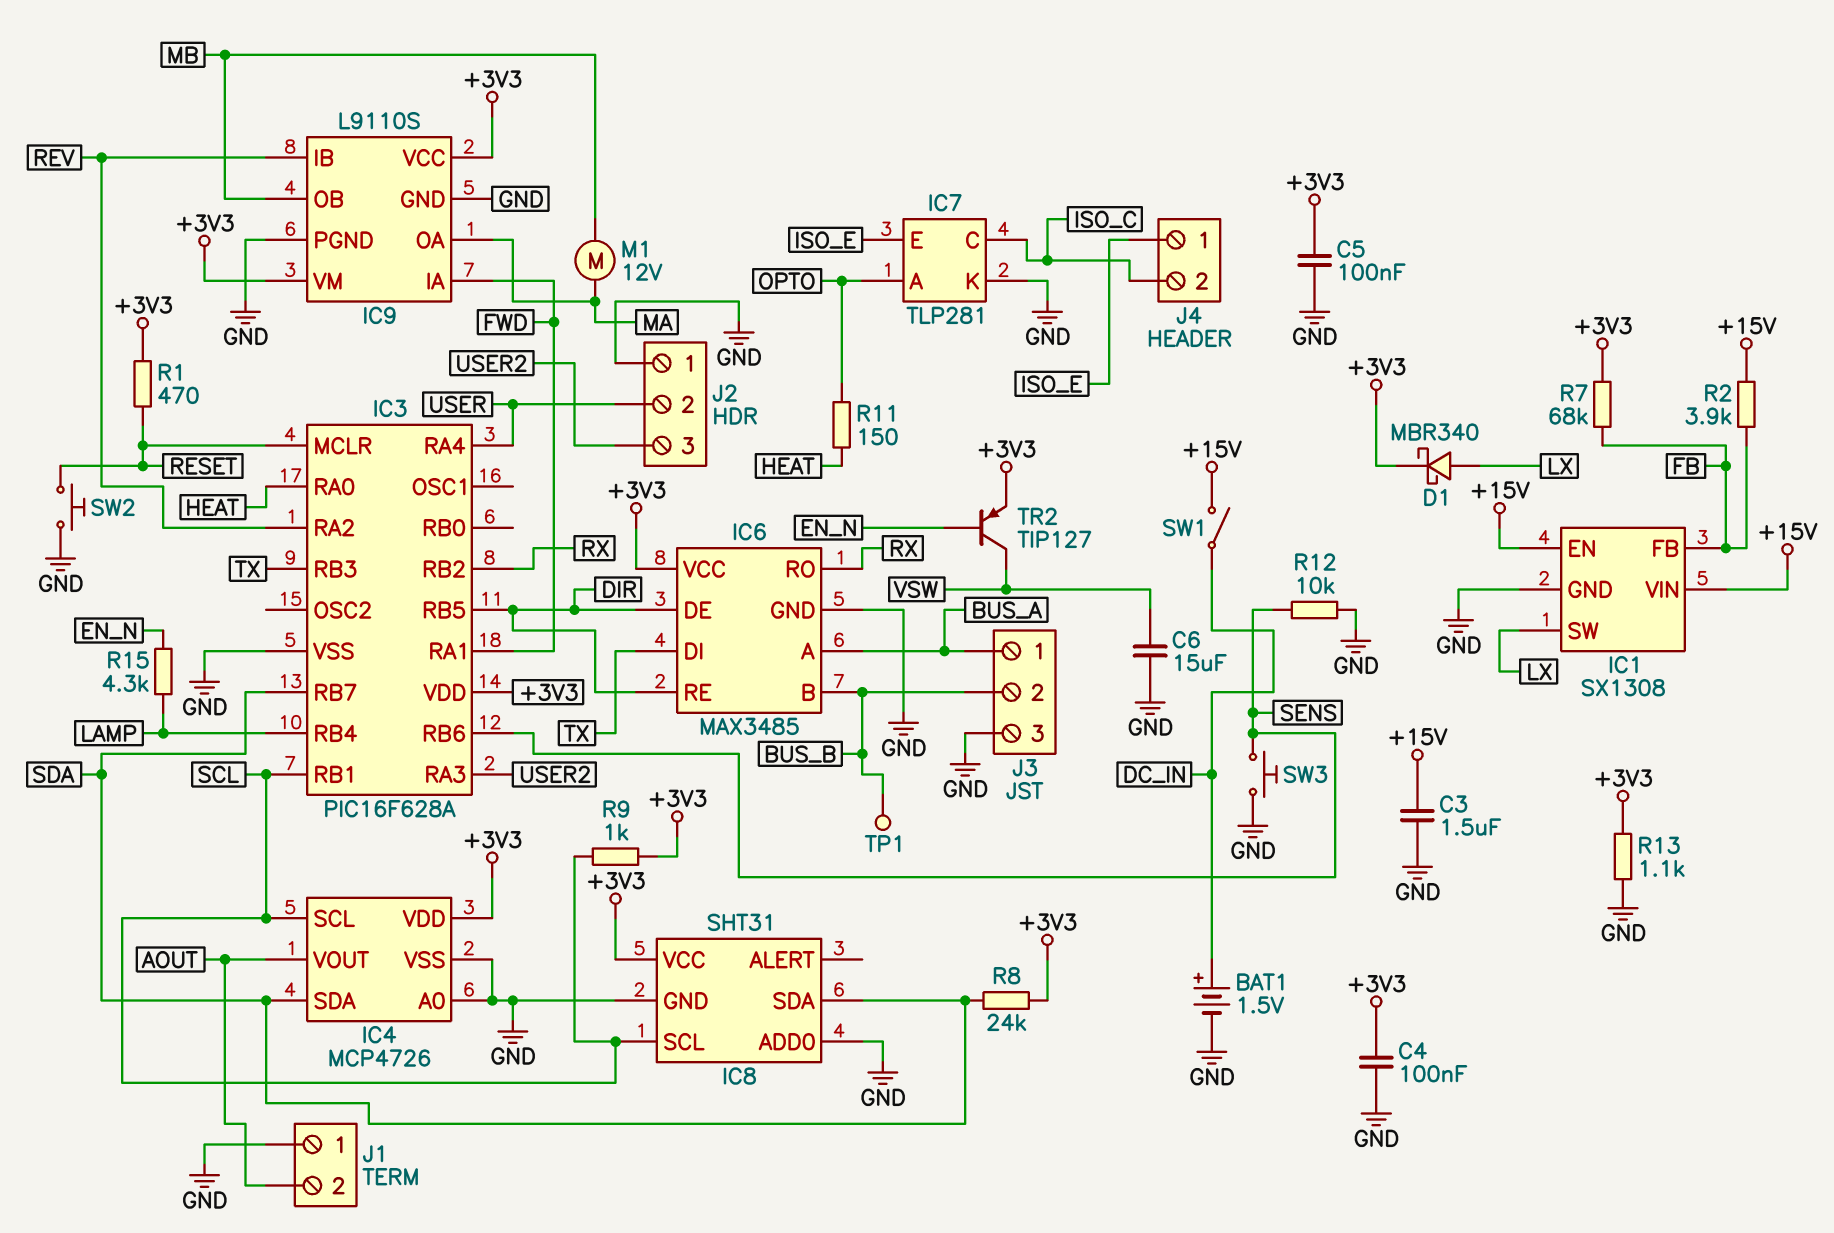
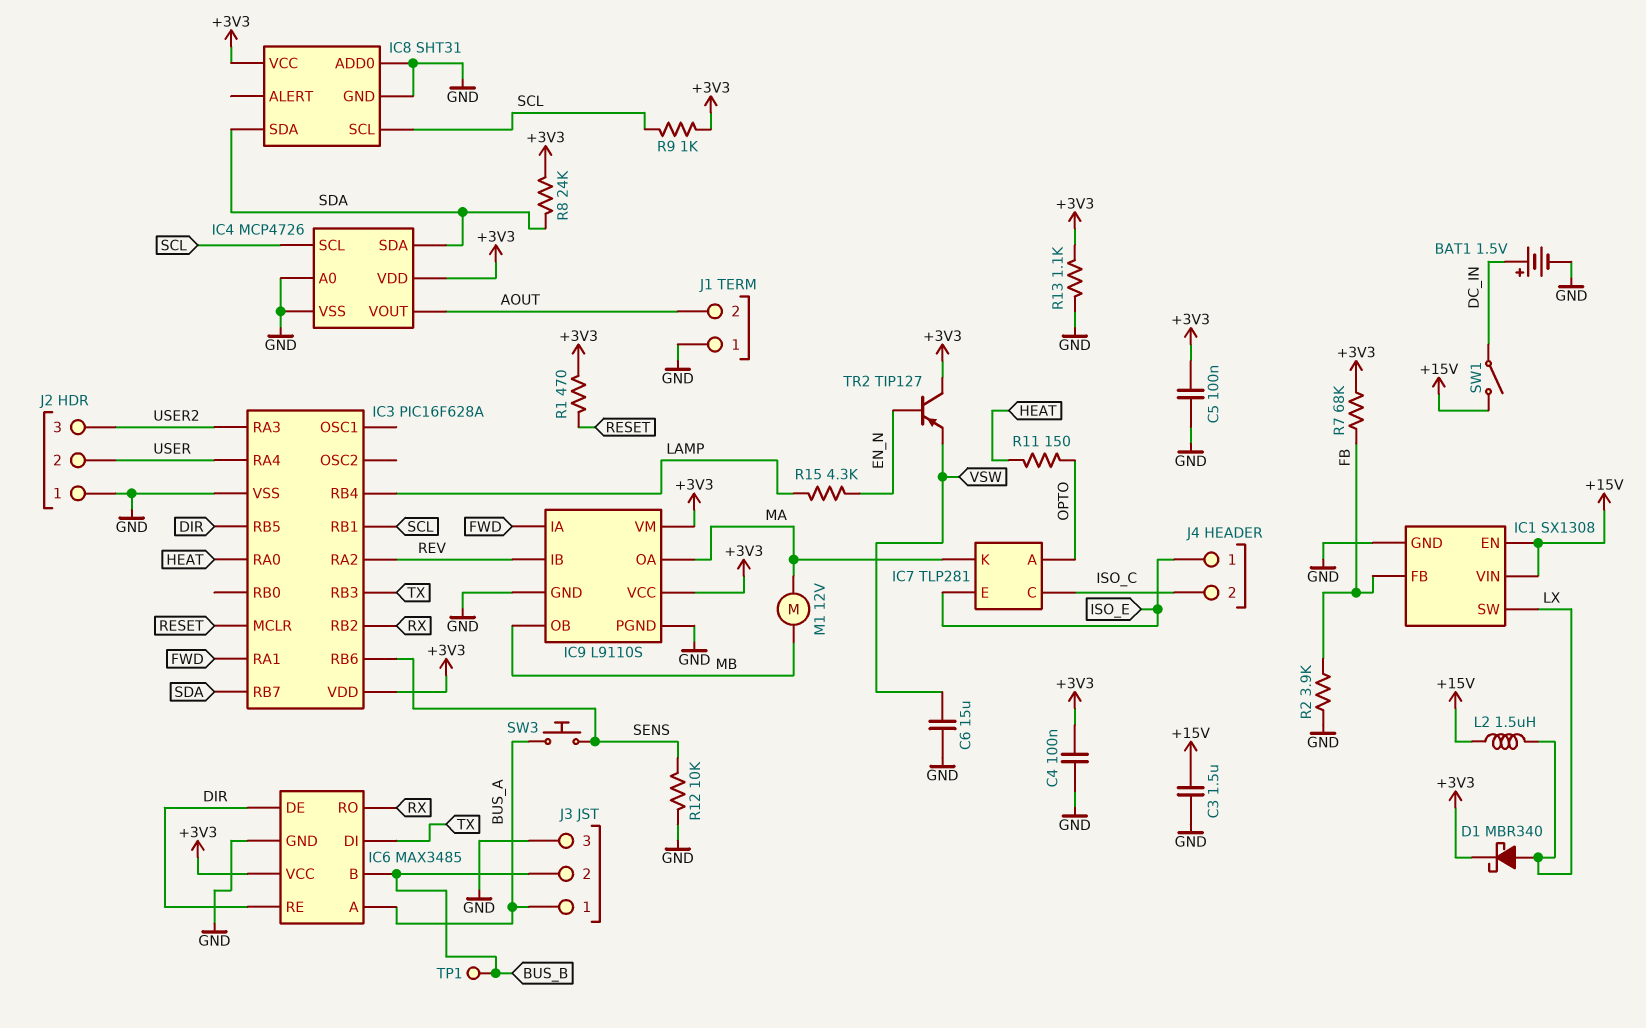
IC7 pin K: GND -> MA
L2: none -> 1.5uH (+15V, LX)
R2: 3.9k (+15V, FB) -> 3.9k (FB, GND)
SW2: button (GND, RESET) -> none
SW3: button (GND, SENS) -> button (BUS_A, SENS)
TR2: PNP TIP127 (B EN_N, C VSW, E +3V3) -> PNP TIP127 (B EN_N, C +3V3, E VSW)

